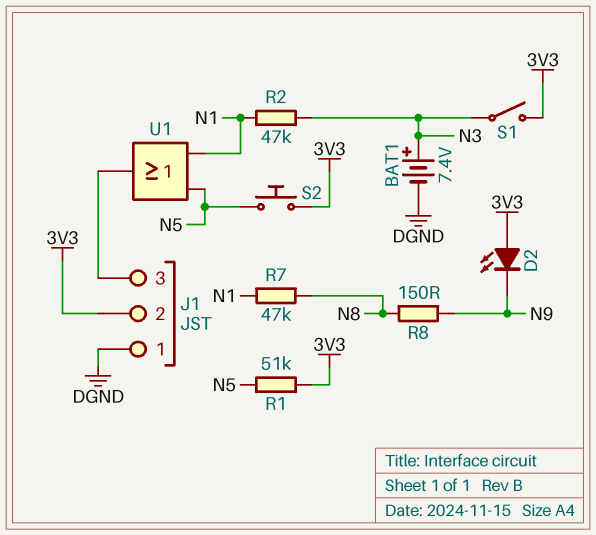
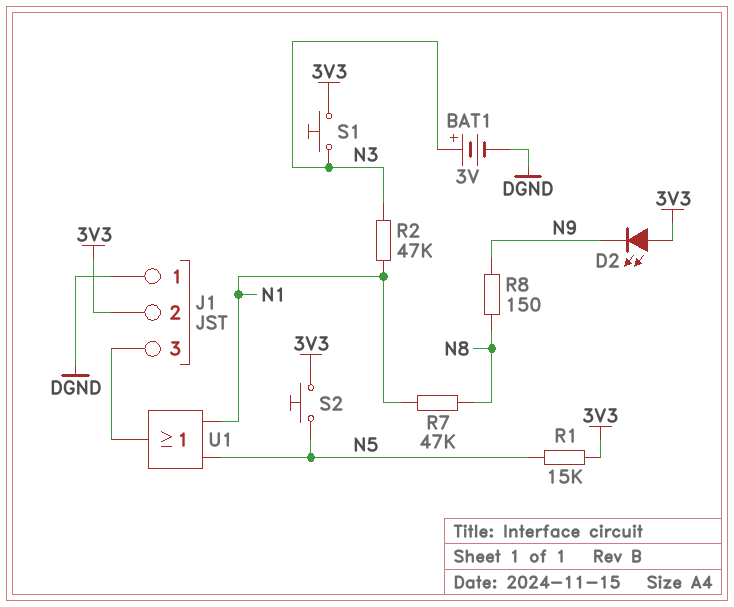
BAT1: 7.4V (plus N3, minus DGND) -> 3V (plus N3, minus DGND)
R1: 51k (3V3, N5) -> 15k (3V3, N5)
S1: switch (3V3, N3) -> button (3V3, N3)

